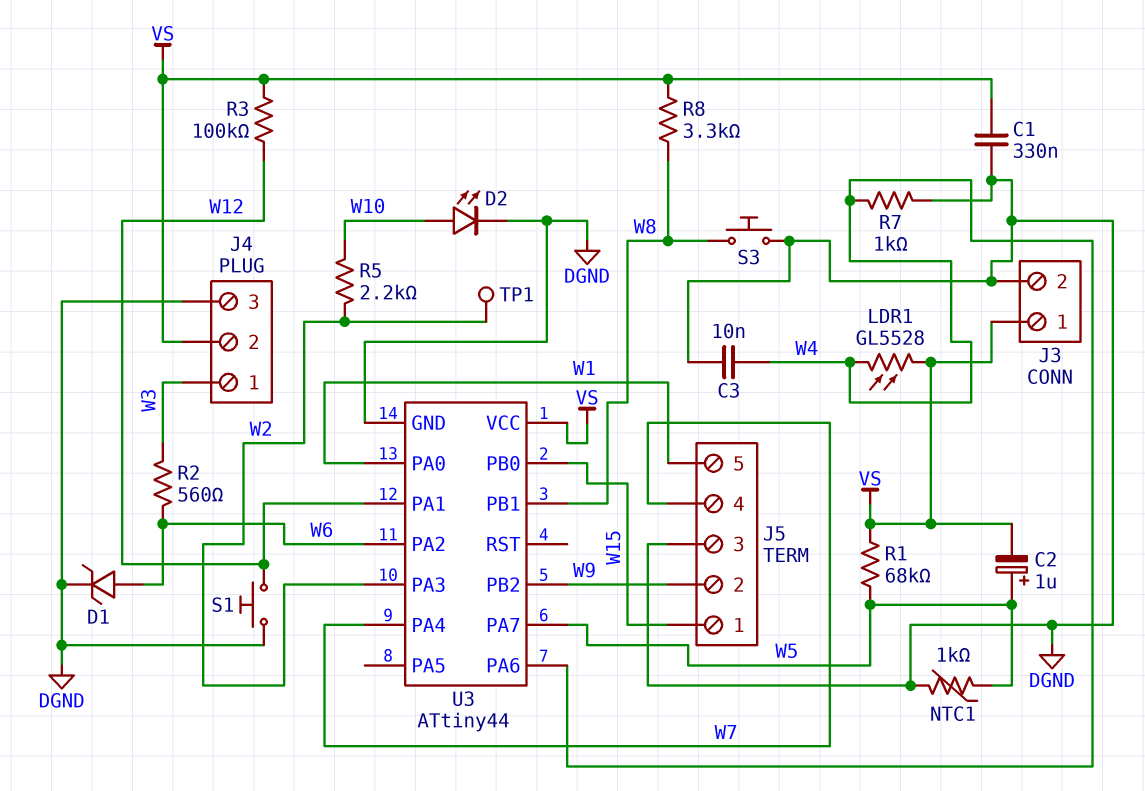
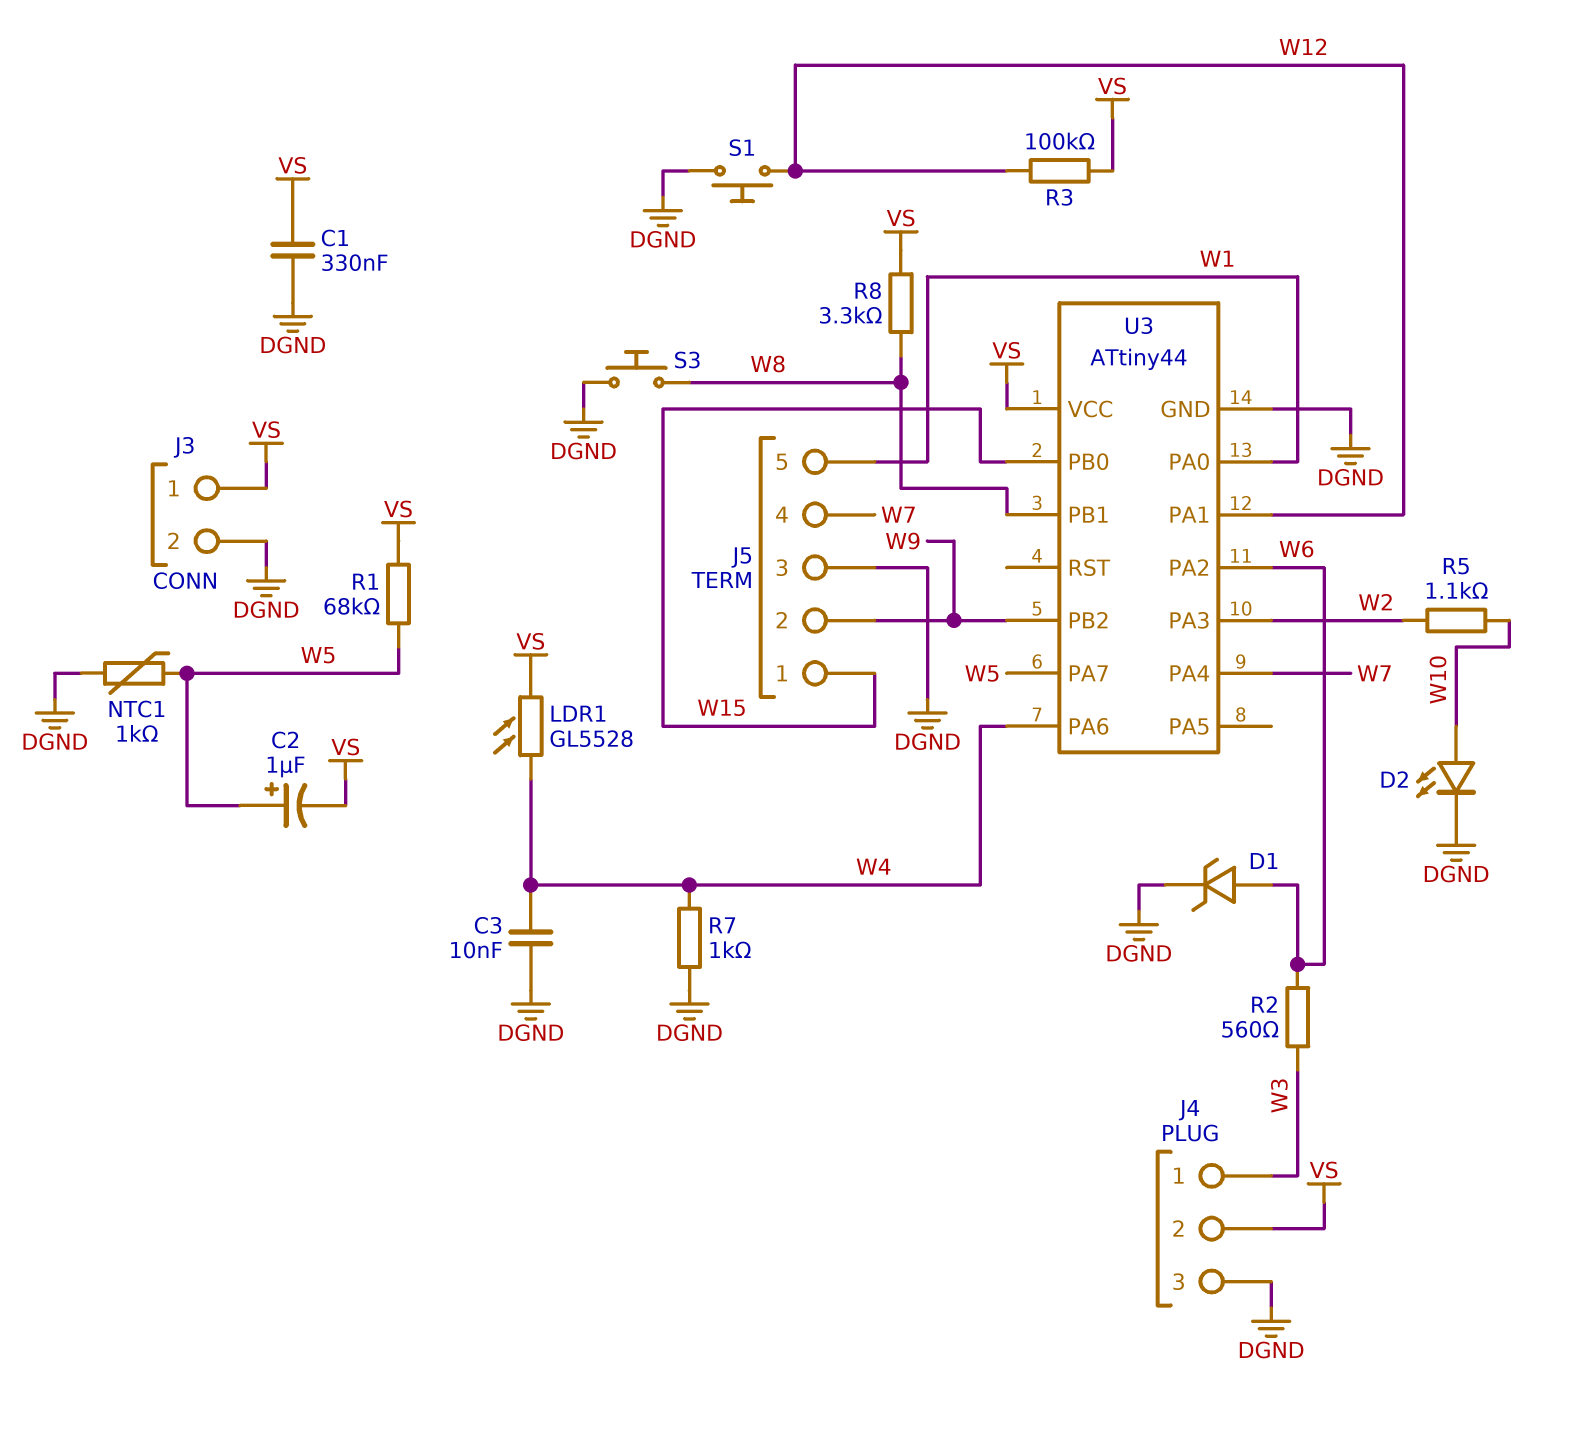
R5: 2.2k (W2, W10) -> 1.1k (W2, W10)
TP1: test point (W2) -> none

